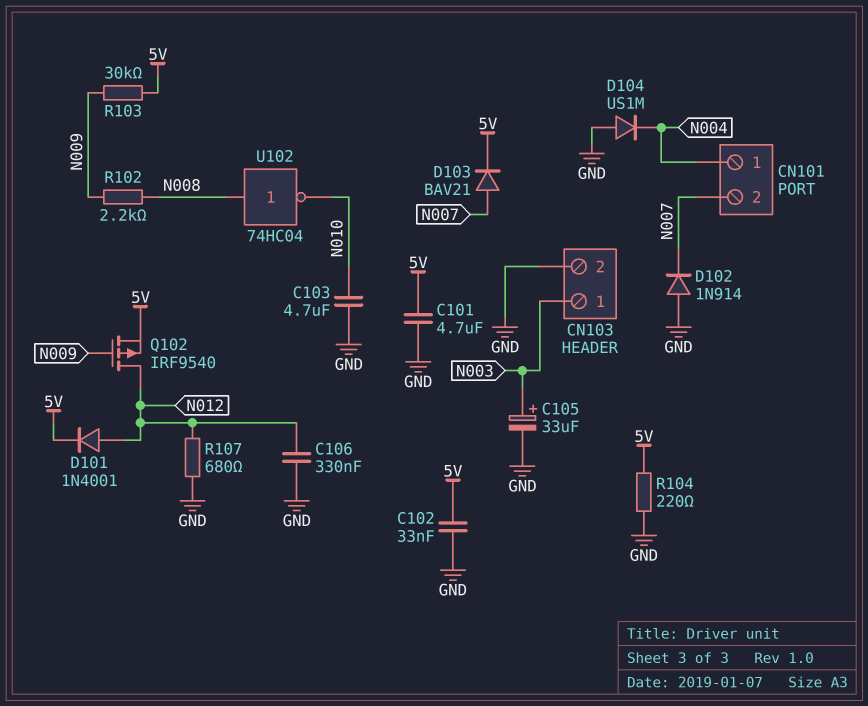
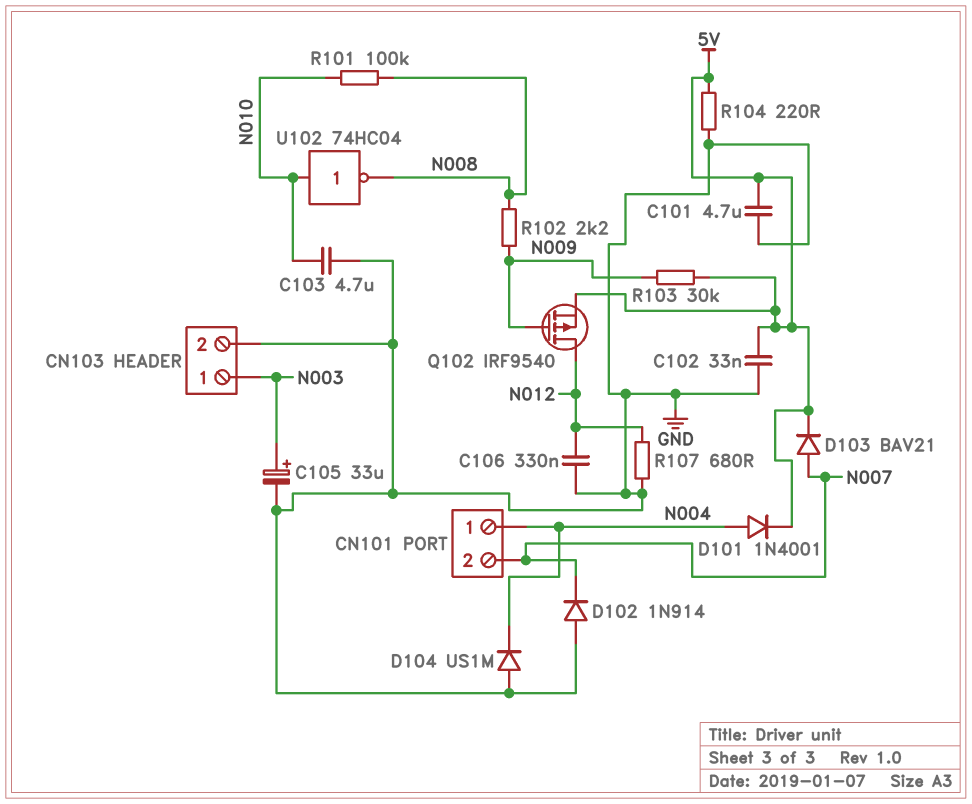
D101: diode 1N4001 (A N012, K 5V) -> diode 1N4001 (A N004, K 5V)
R101: none -> 100k (N008, N010)
U102: NOT 74HC04 (in N008, out N010) -> NOT 74HC04 (in N010, out N008)

